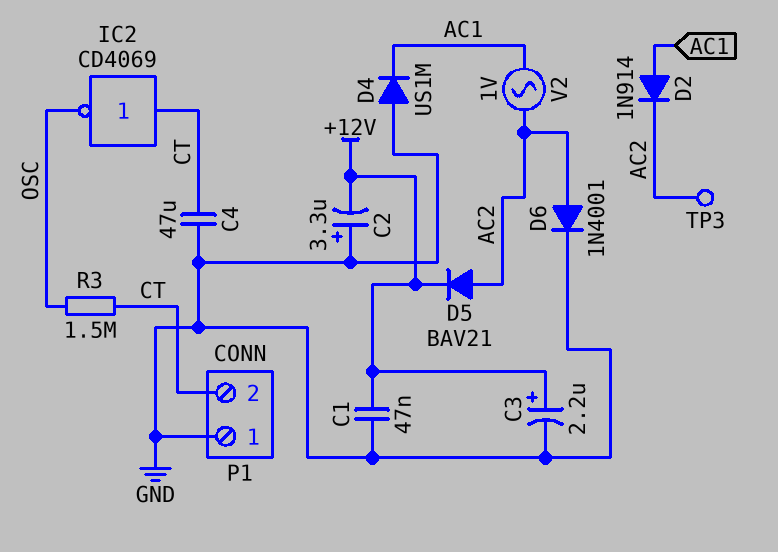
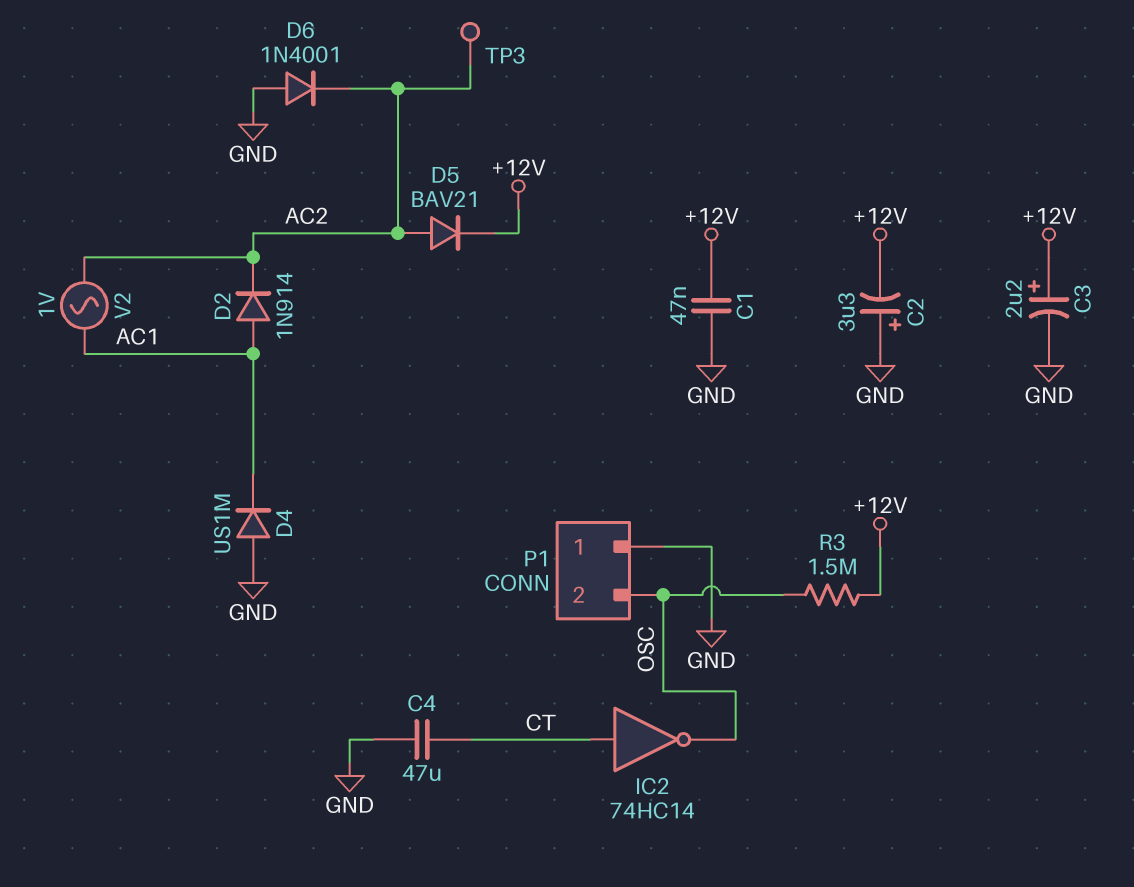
D6: diode 1N4001 (A AC2, K GND) -> diode 1N4001 (A GND, K AC2)
IC2: NOT CD4069 (in CT, out OSC) -> NOT 74HC14 (in CT, out OSC)
P1 pin 2: CT -> OSC
R3: 1.5M (CT, OSC) -> 1.5M (+12V, OSC)

